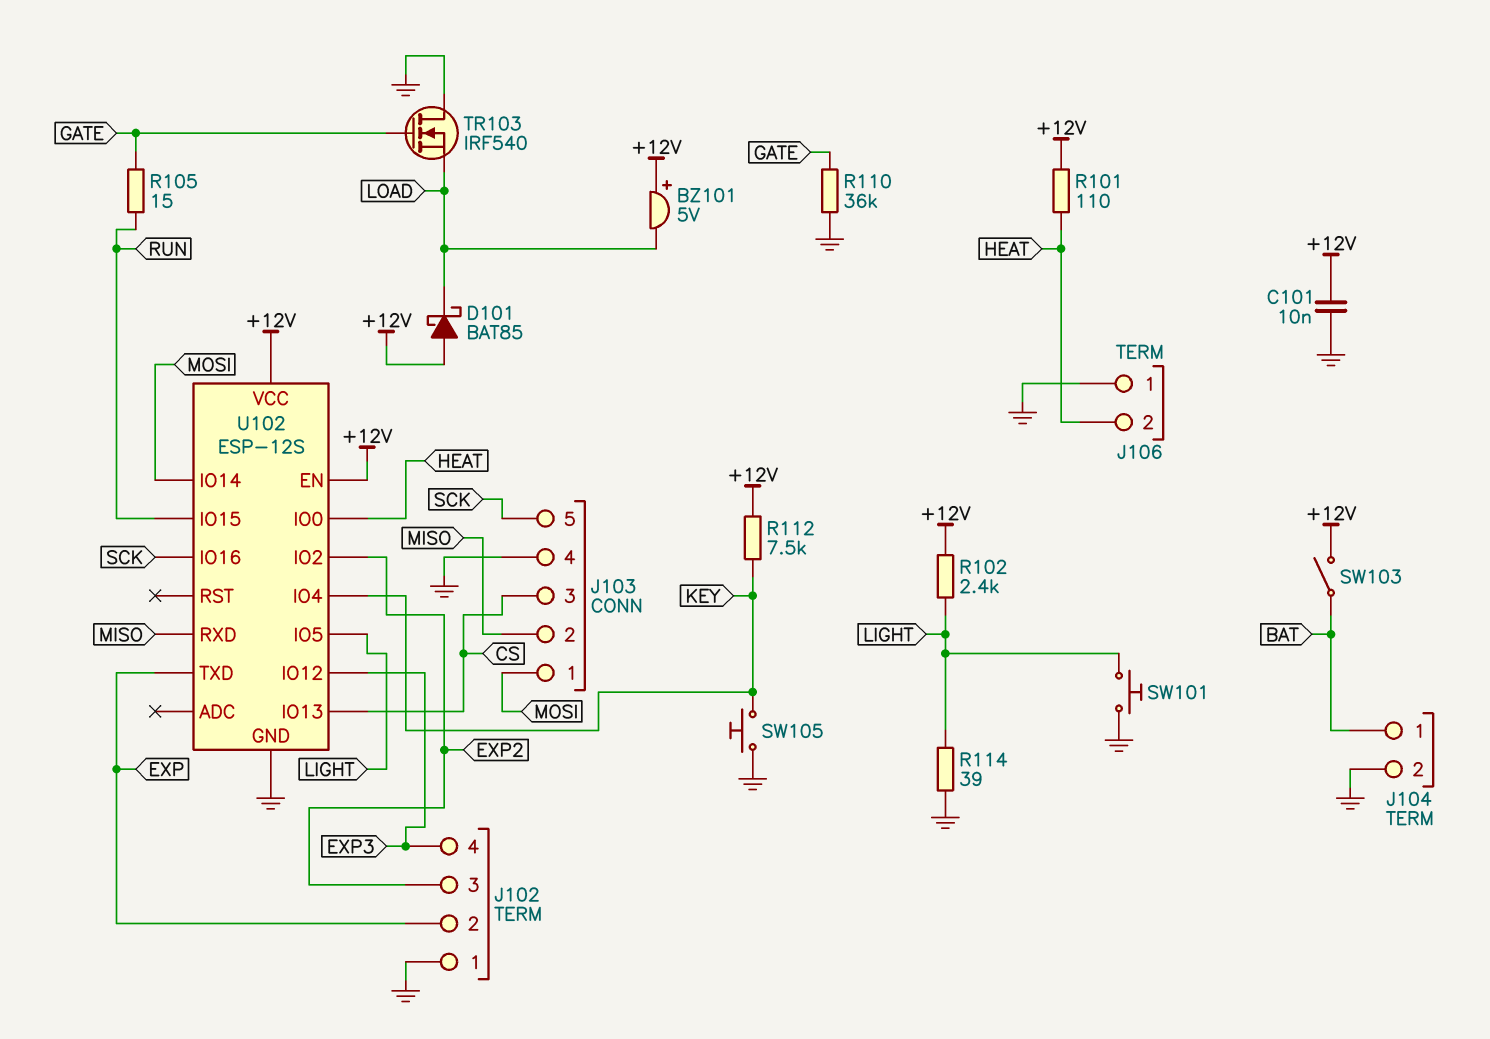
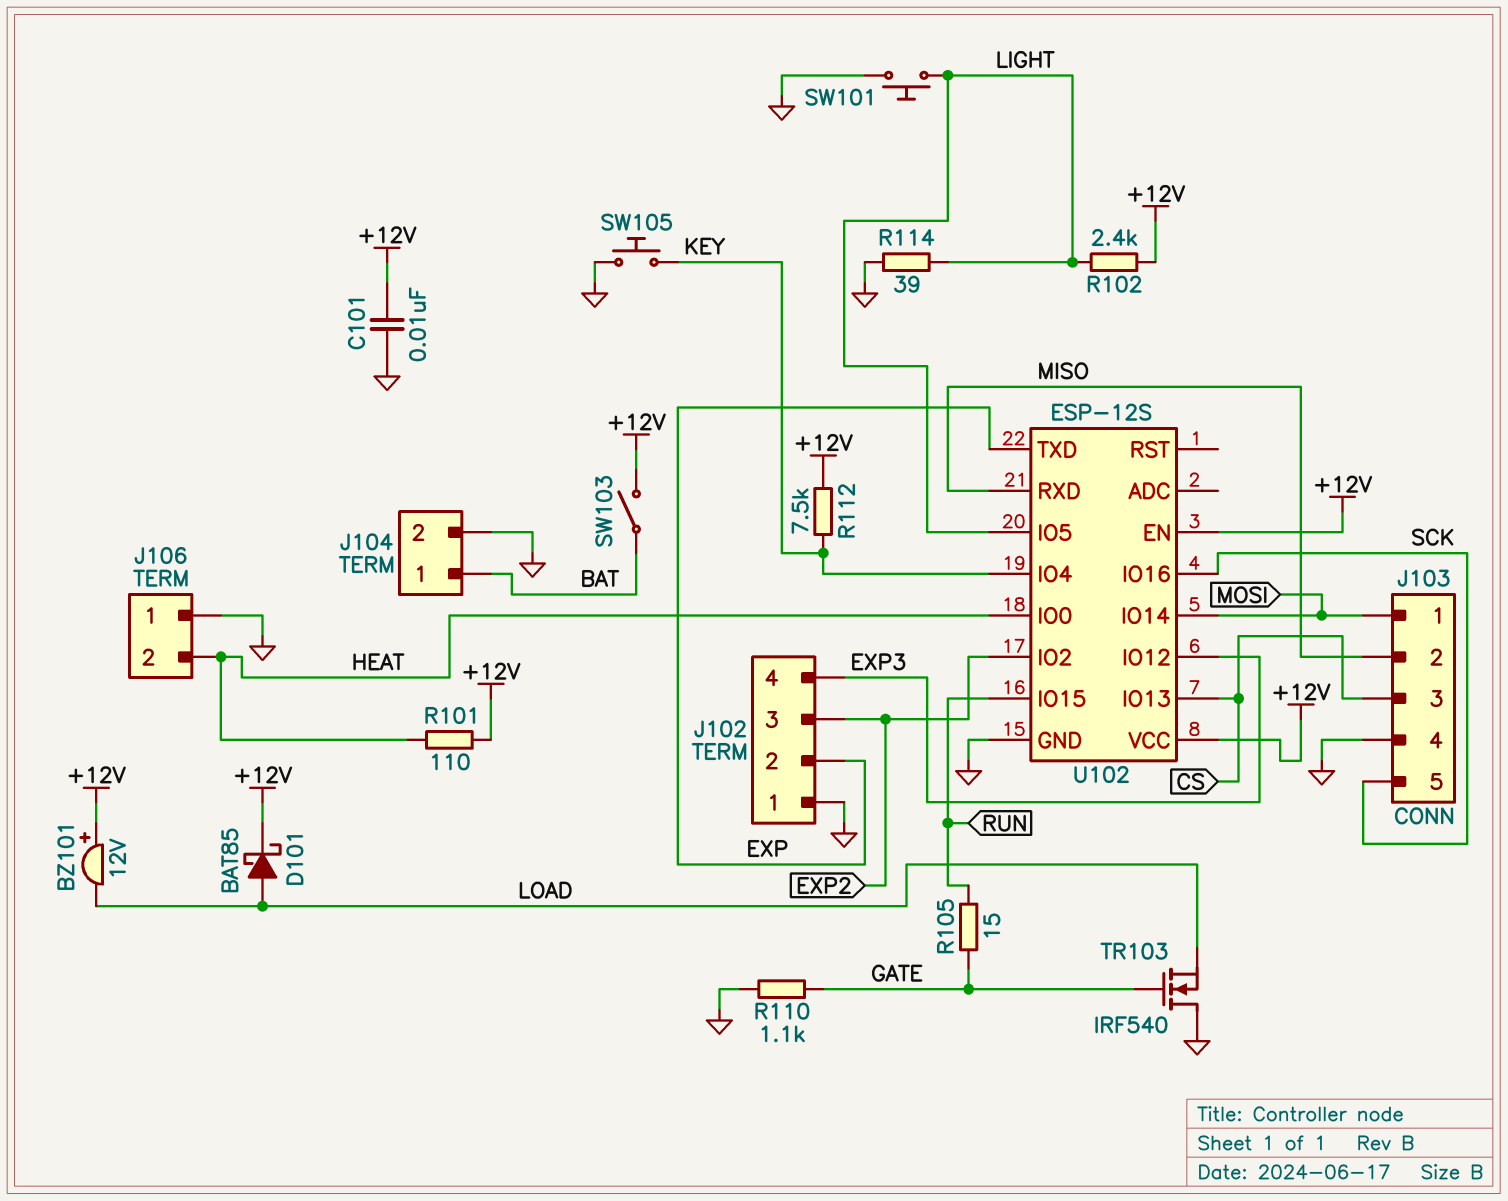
BZ101: buzzer 5V (plus +12V, minus LOAD) -> buzzer 12V (plus +12V, minus LOAD)
D101: schottky BAT85 (A +12V, K LOAD) -> schottky BAT85 (A LOAD, K +12V)
R110: 36k (GATE, GND) -> 1.1k (GATE, GND)

